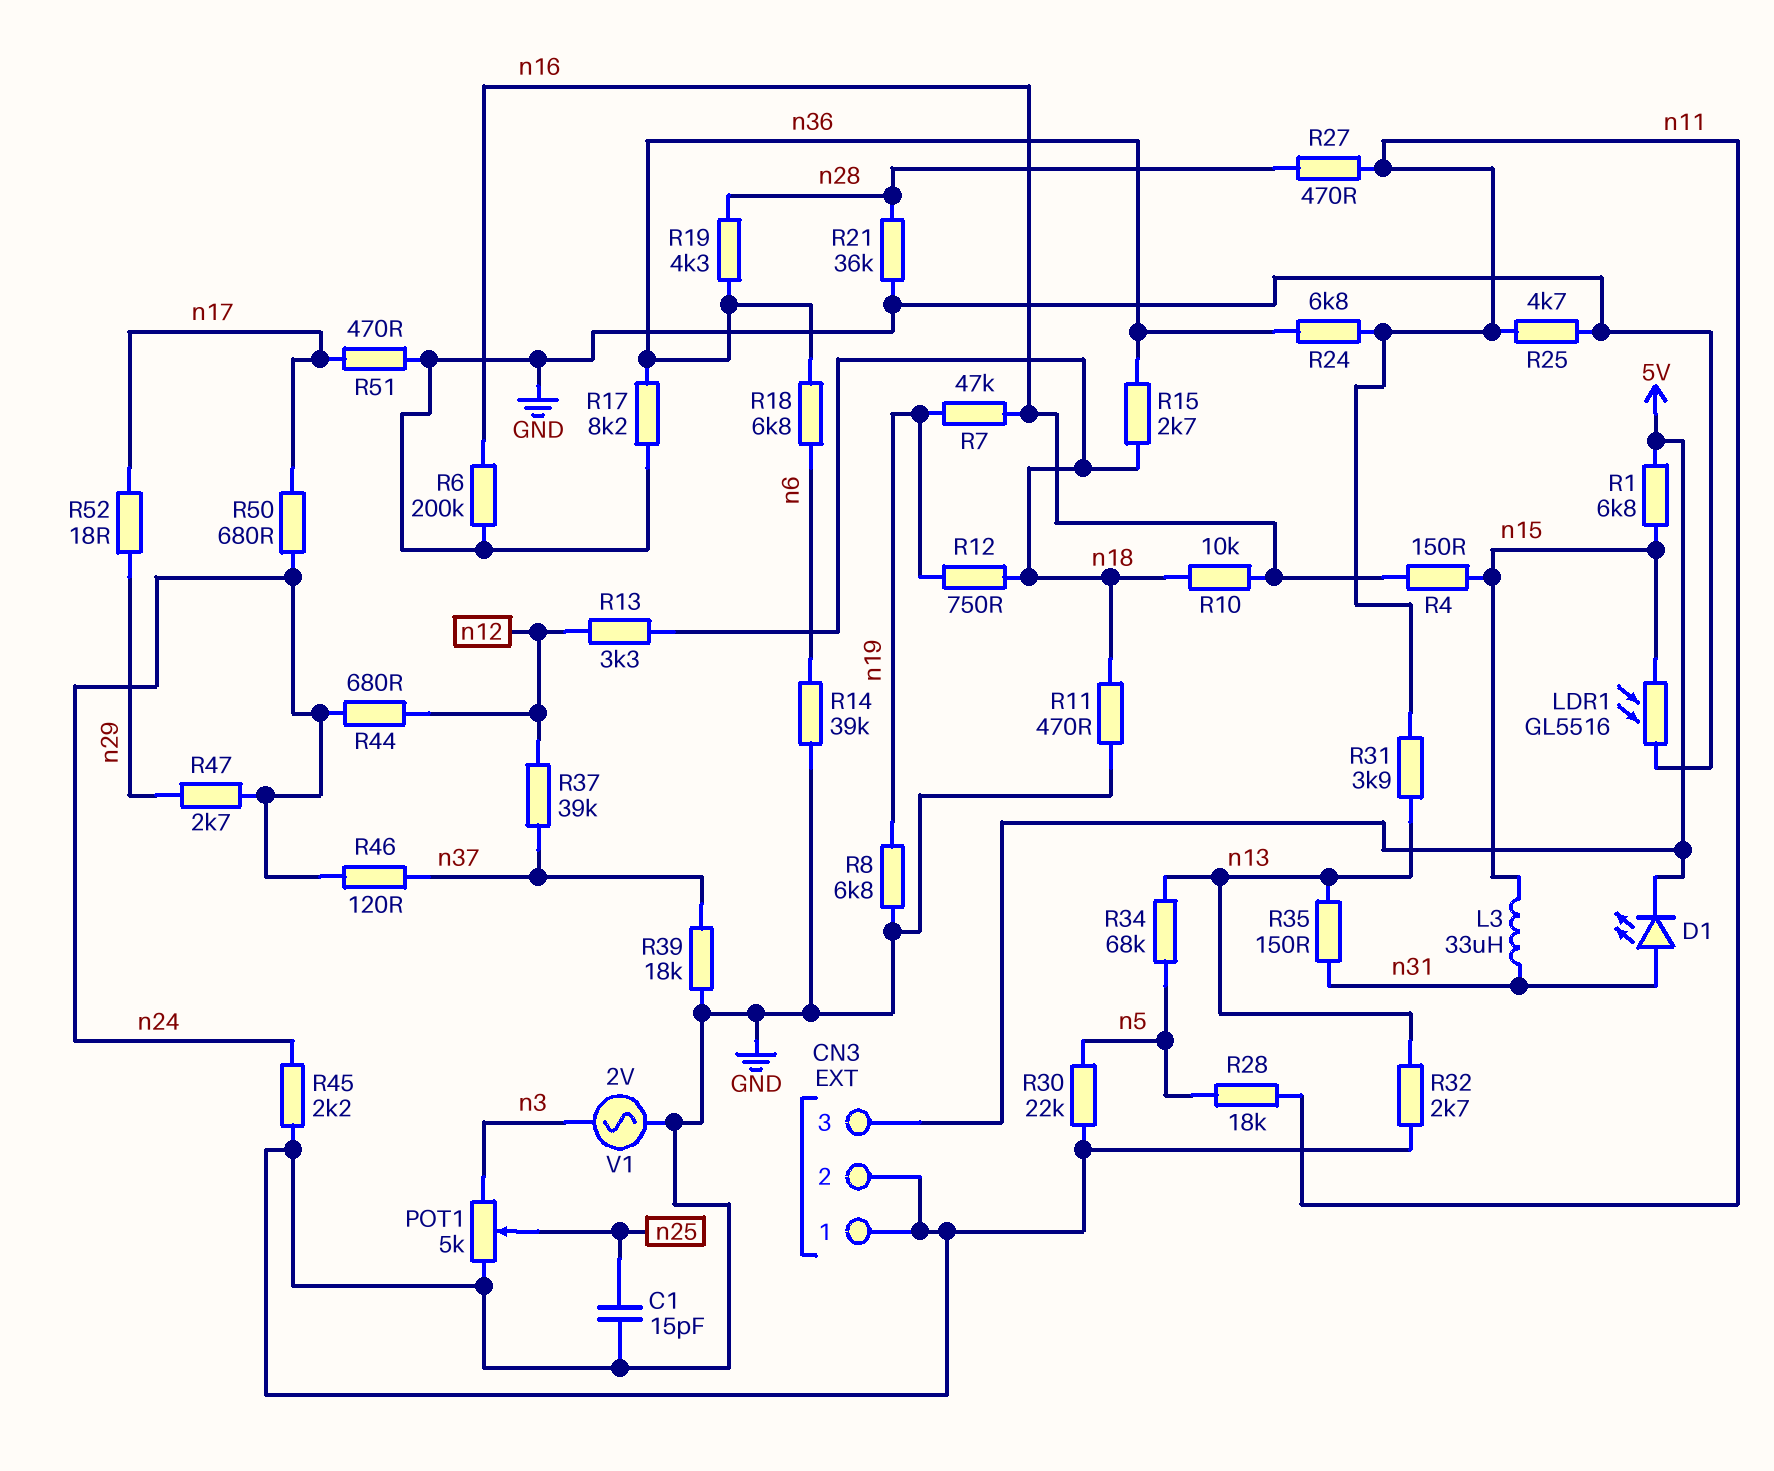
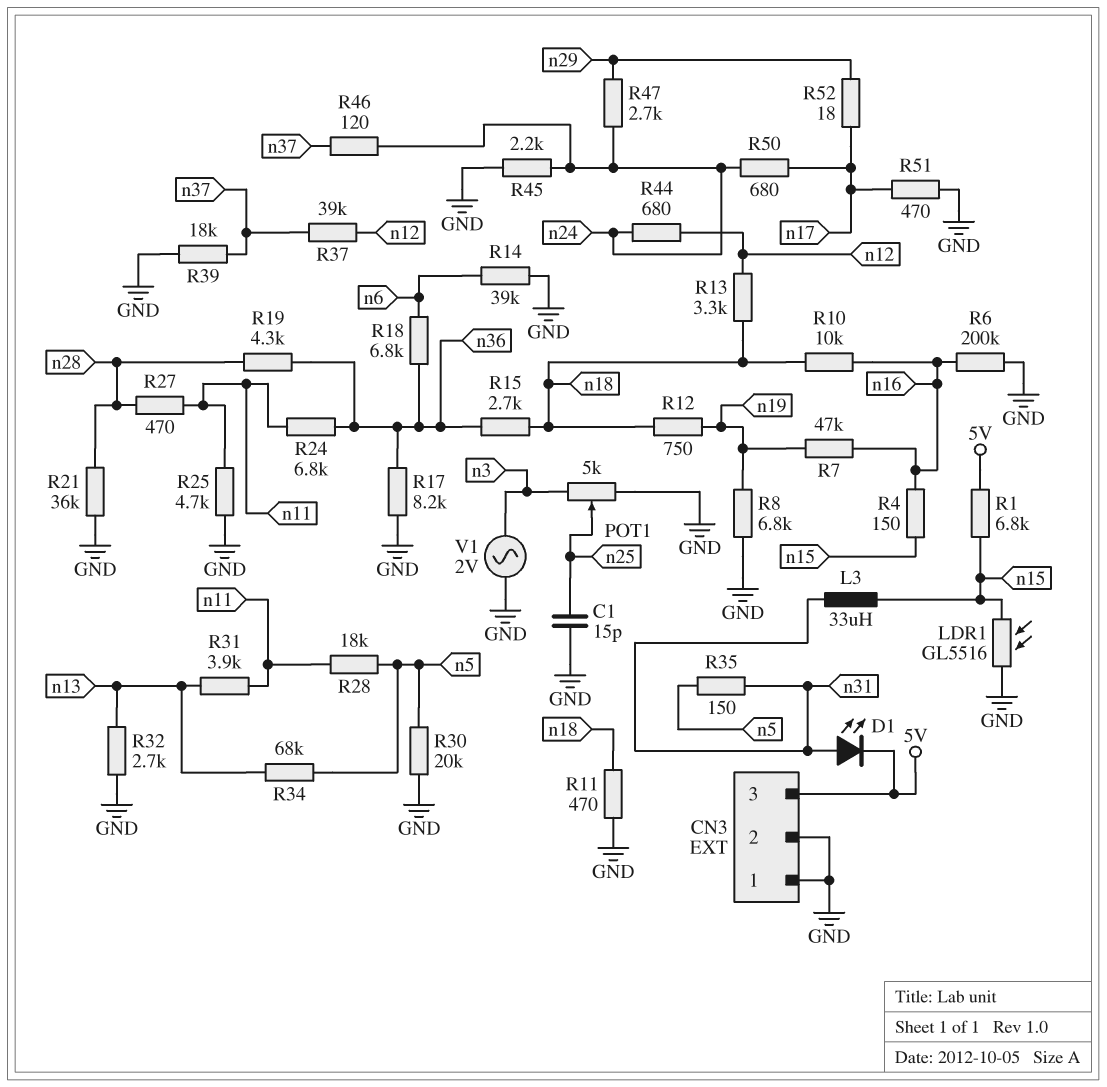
R30: 22k (GND, n5) -> 20k (GND, n5)
R35: 150 (n13, n31) -> 150 (n5, n31)

